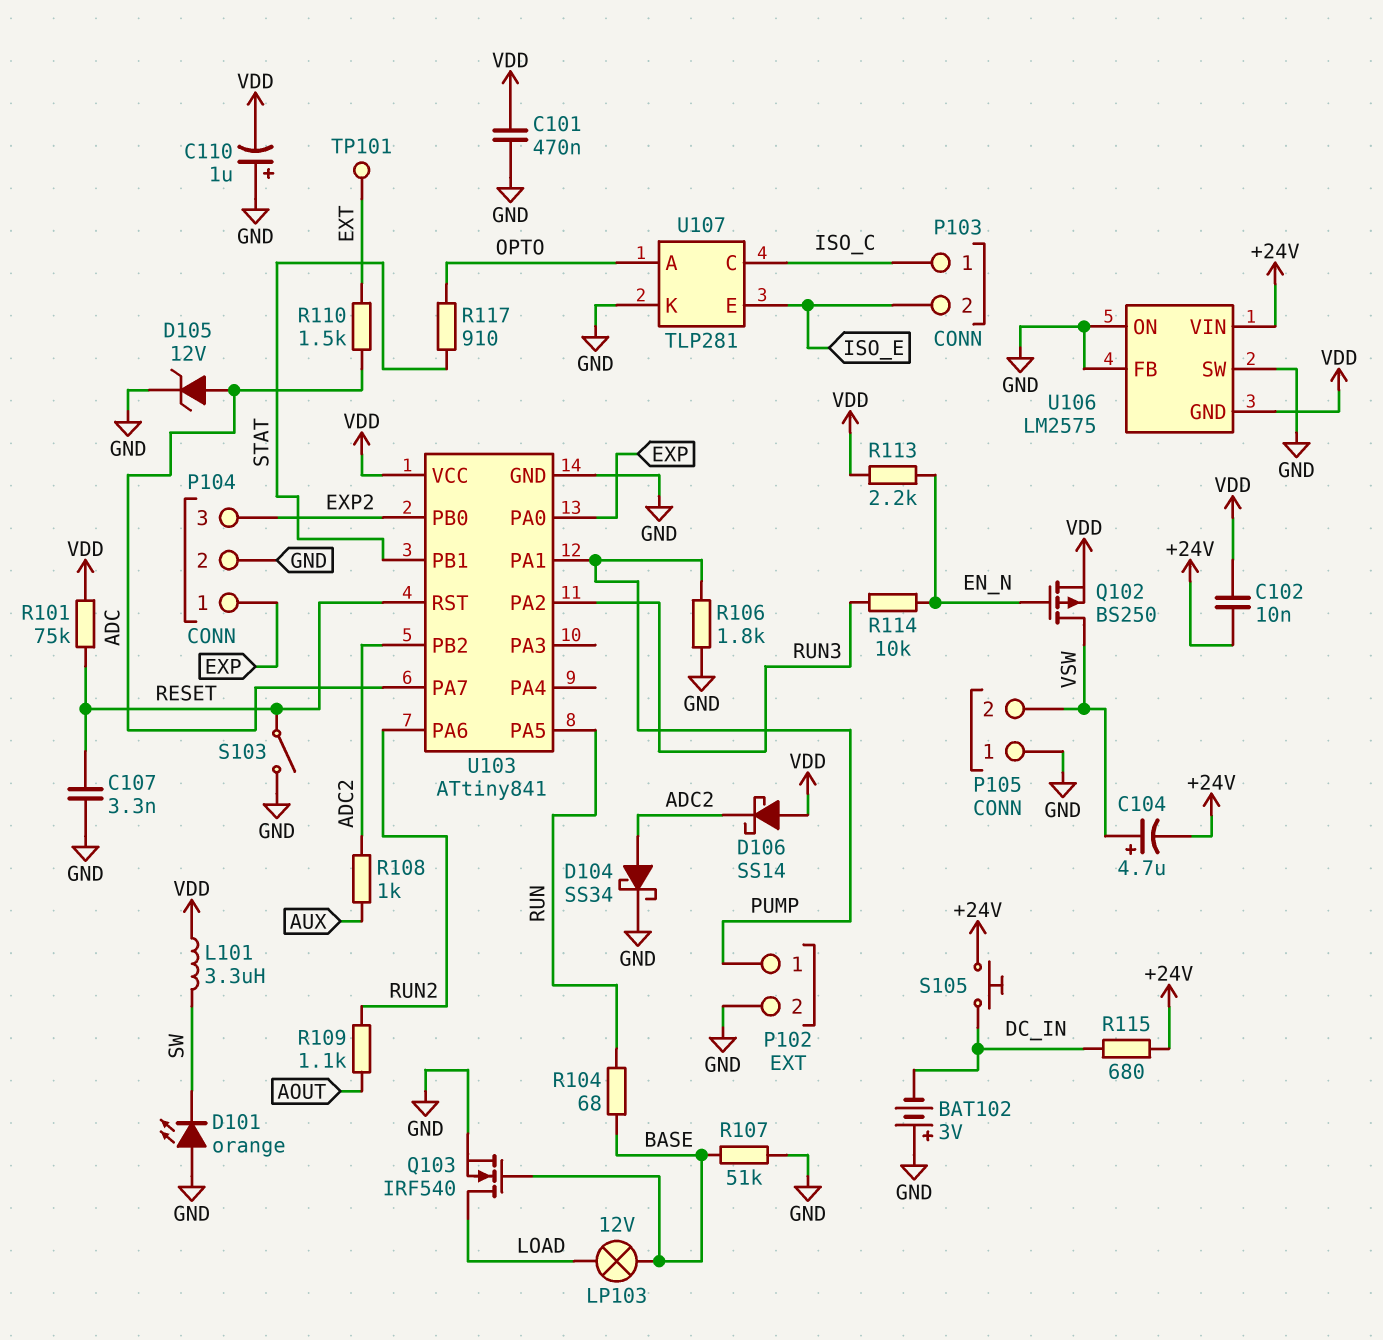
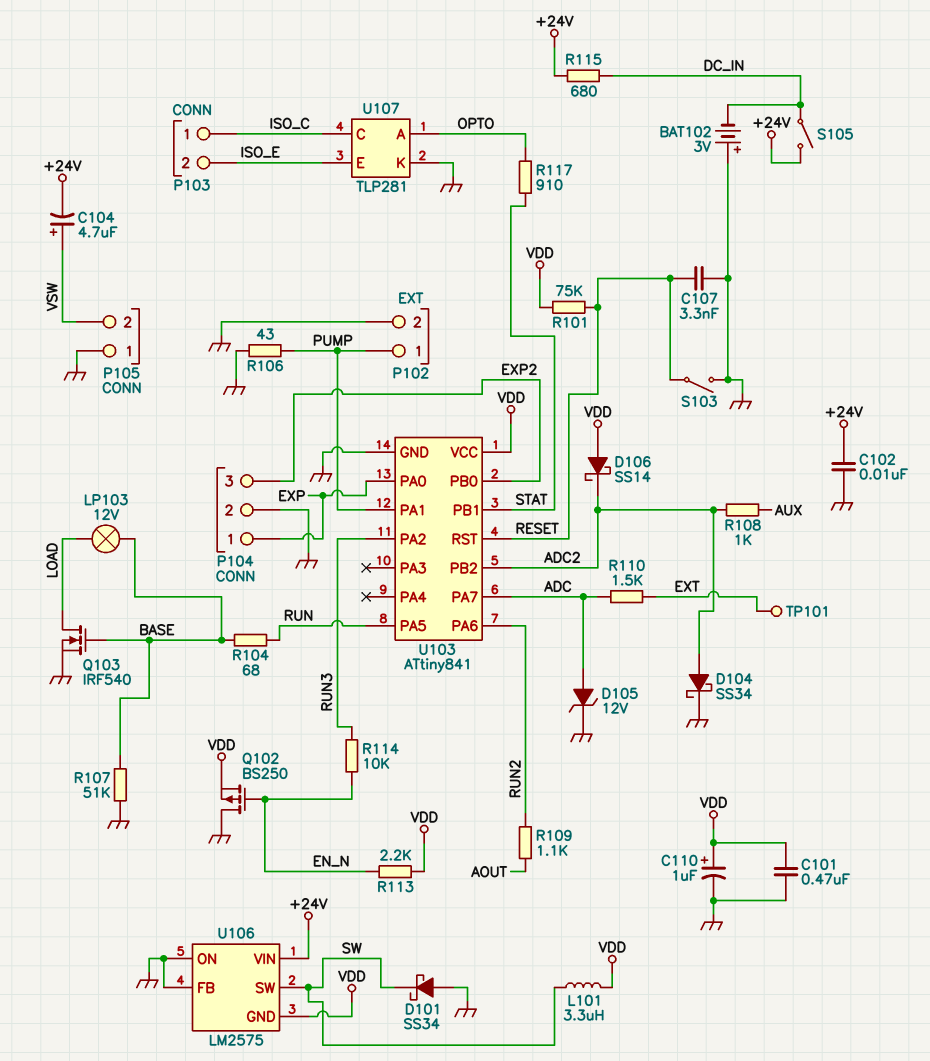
C102: 10nF (+24V, VDD) -> 10nF (+24V, GND)
C110: 1uF (plus GND, minus VDD) -> 1uF (plus VDD, minus GND)
D101: LED orange (A GND, K SW) -> schottky SS34 (A GND, K SW)
Q102: PMOS BS250 (G EN_N, D VSW, S VDD) -> PMOS BS250 (G EN_N, D GND, S VDD)
R106: 1.8k (GND, PUMP) -> 43 (GND, PUMP)
S105: button (+24V, DC_IN) -> switch (+24V, DC_IN)
U106 pin SW: GND -> SW

